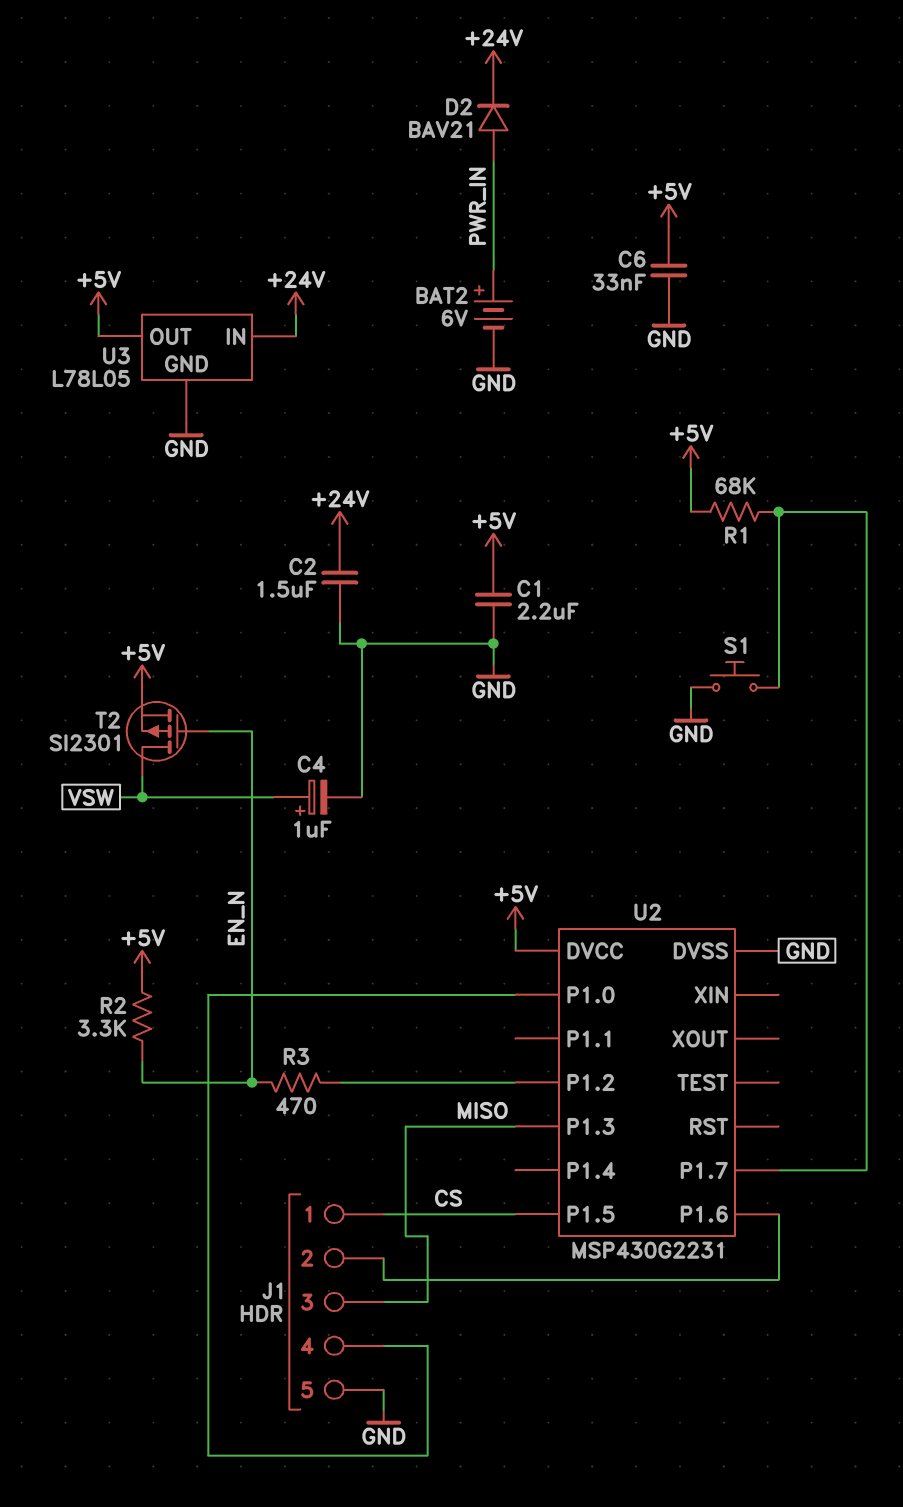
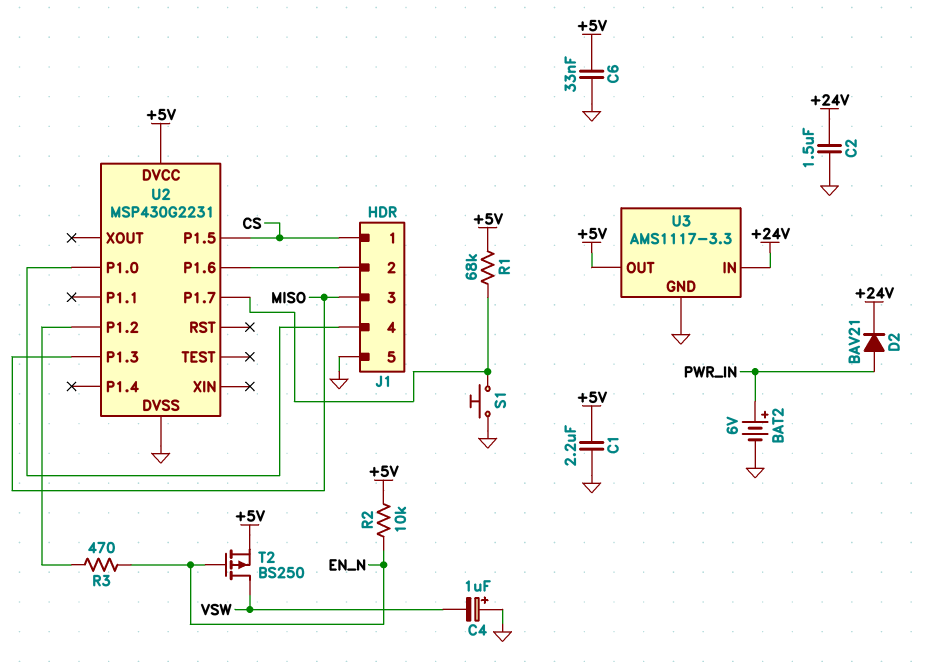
C4: 1uF (plus VSW, minus GND) -> 1uF (plus GND, minus VSW)
R2: 3.3k (+5V, EN_N) -> 10k (+5V, EN_N)
T2: PMOS SI2301 (G EN_N, D VSW, S +5V) -> PMOS BS250 (G EN_N, D VSW, S +5V)
U3: L78L05 -> AMS1117-3.3

